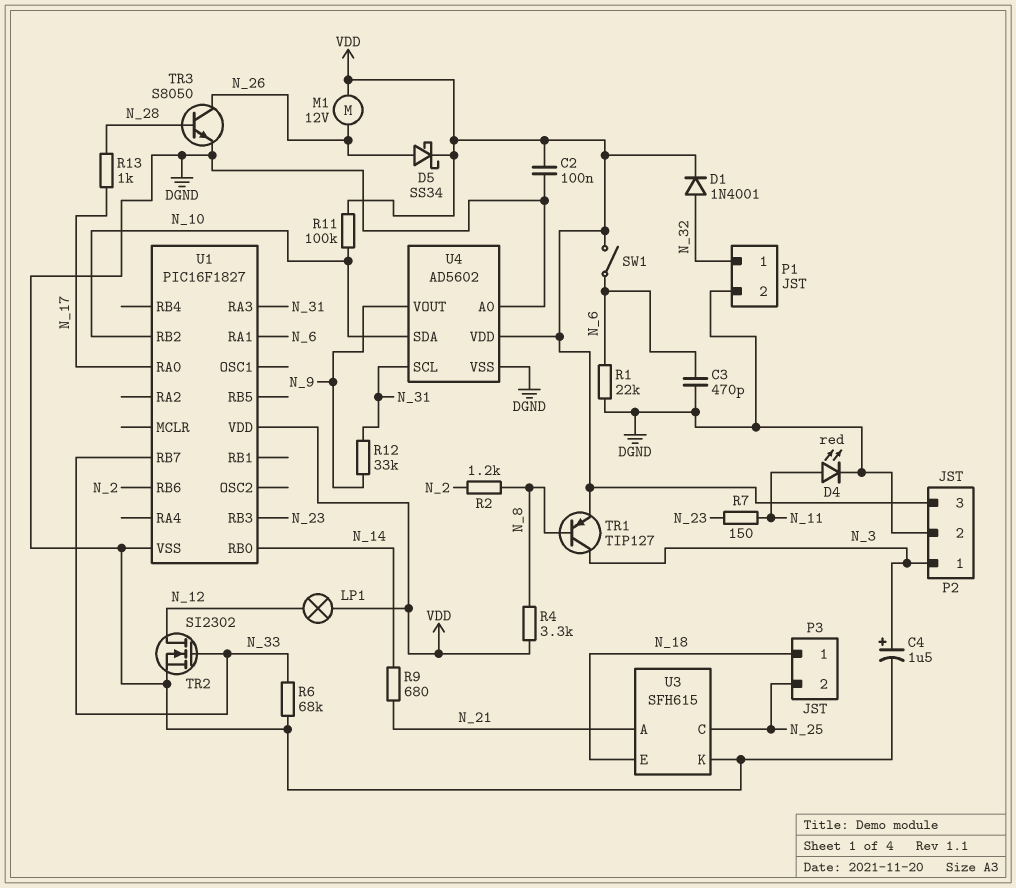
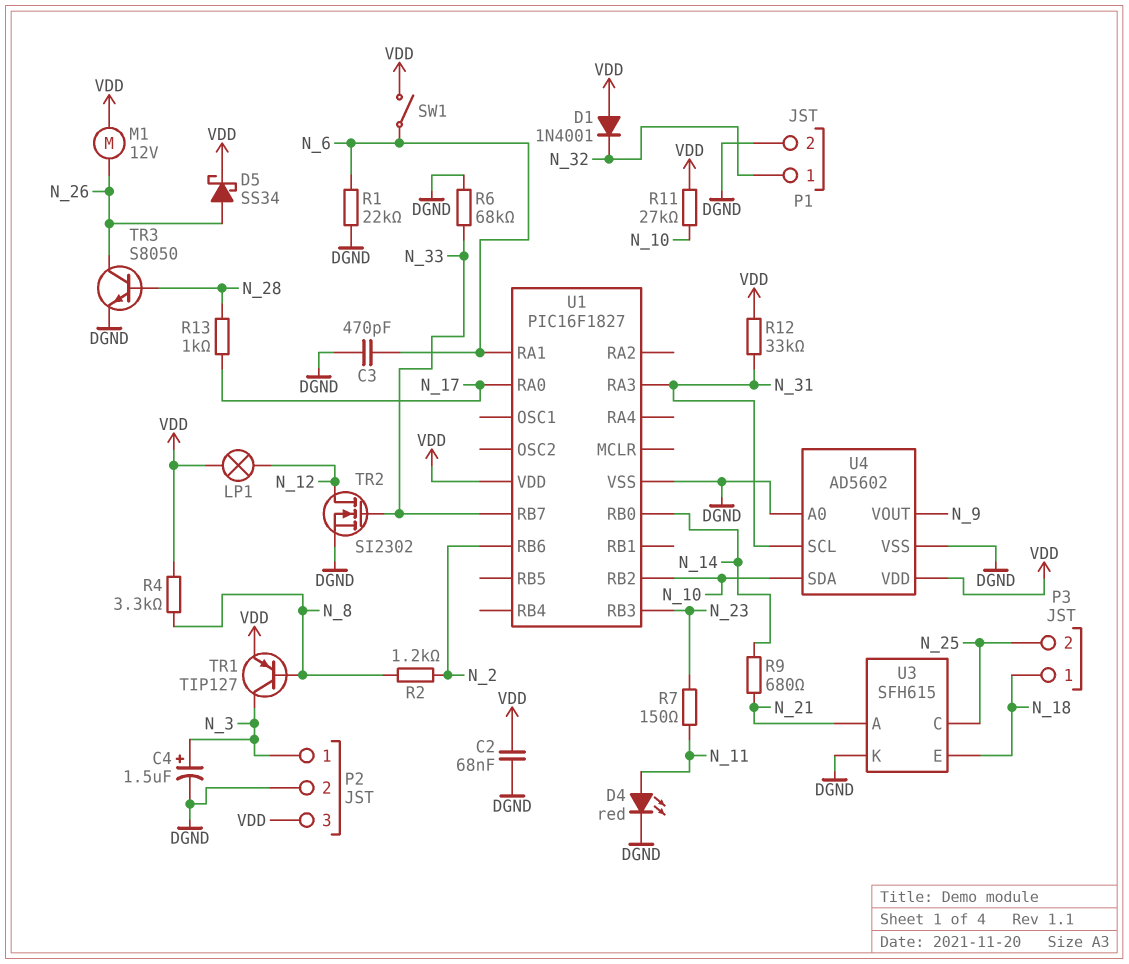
C2: 100nF (DGND, VDD) -> 68nF (DGND, VDD)
D1: diode 1N4001 (A N_32, K VDD) -> diode 1N4001 (A VDD, K N_32)
R11: 100k (N_10, VDD) -> 27k (N_10, VDD)
R12: 33k (N_9, N_31) -> 33k (N_31, VDD)

